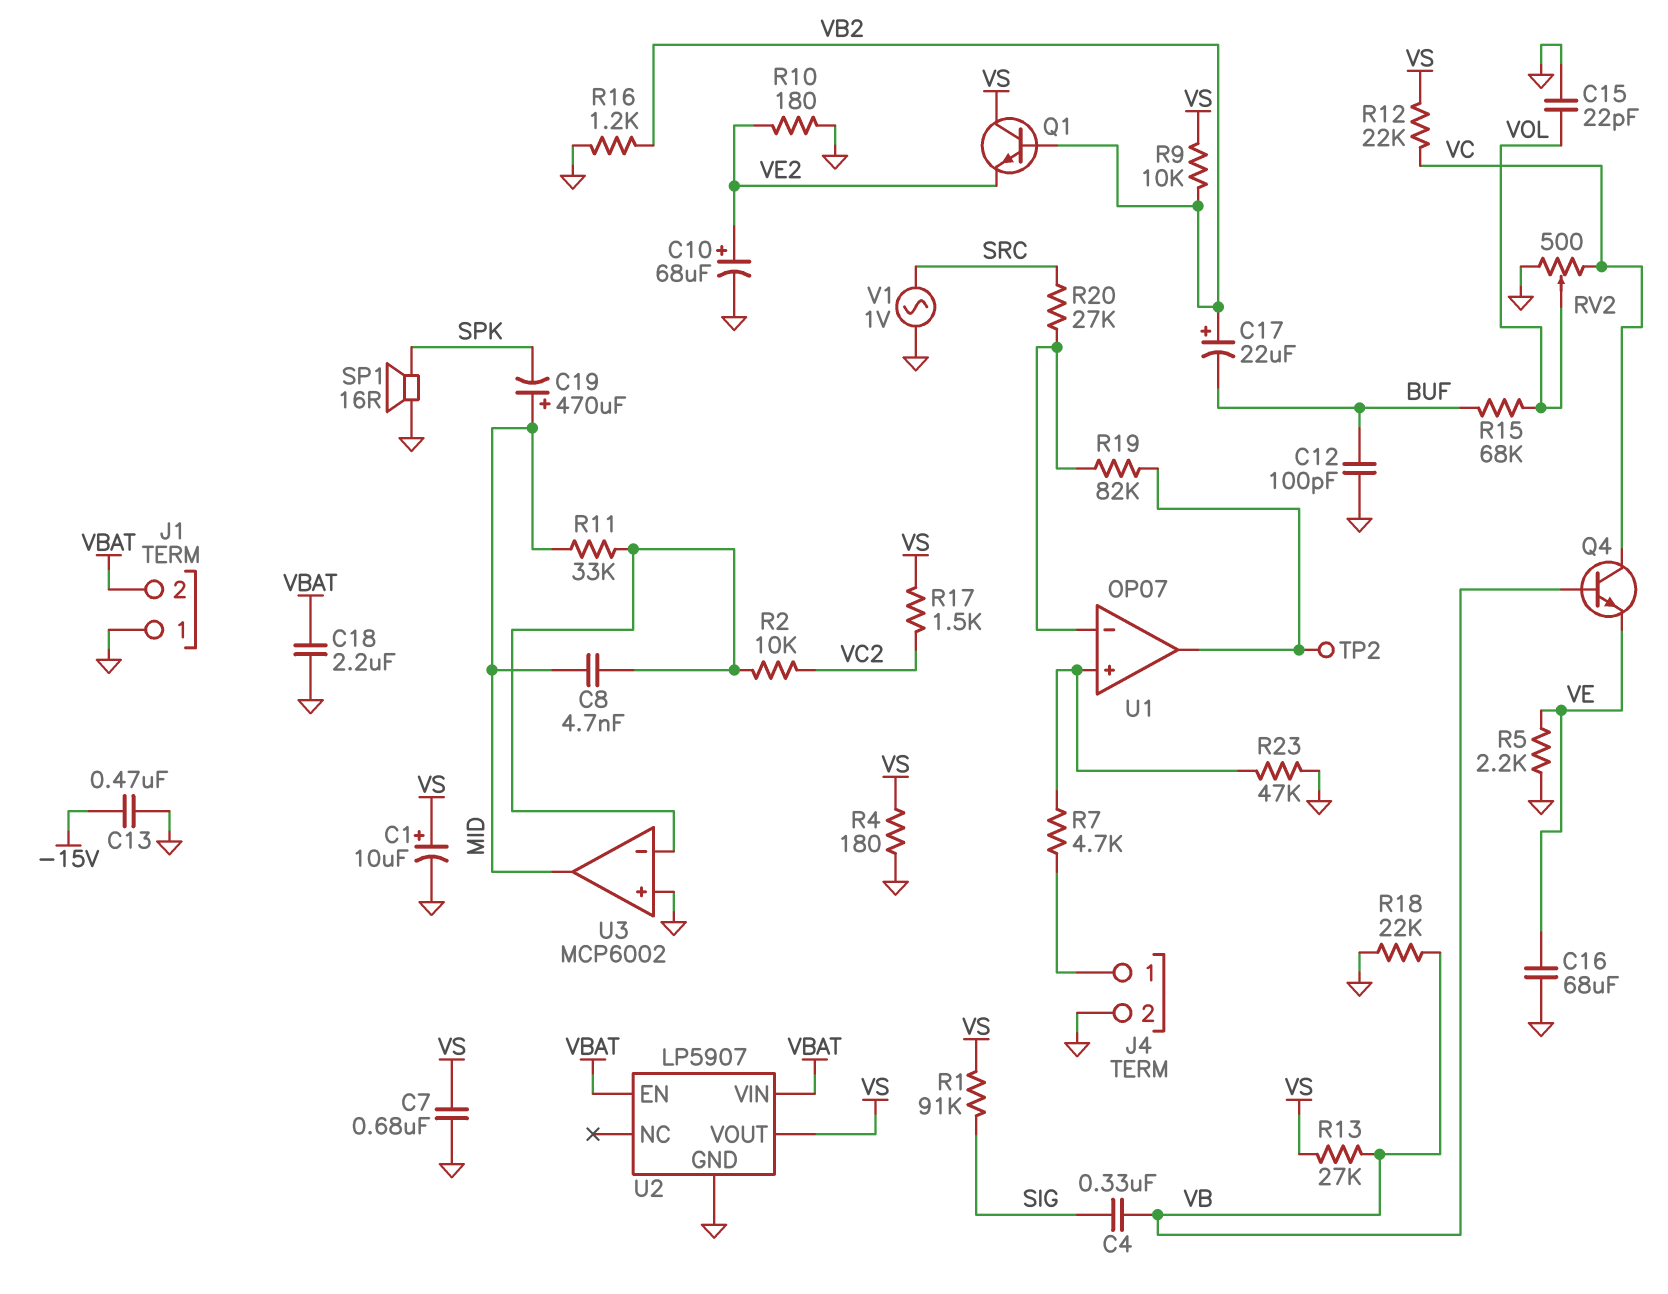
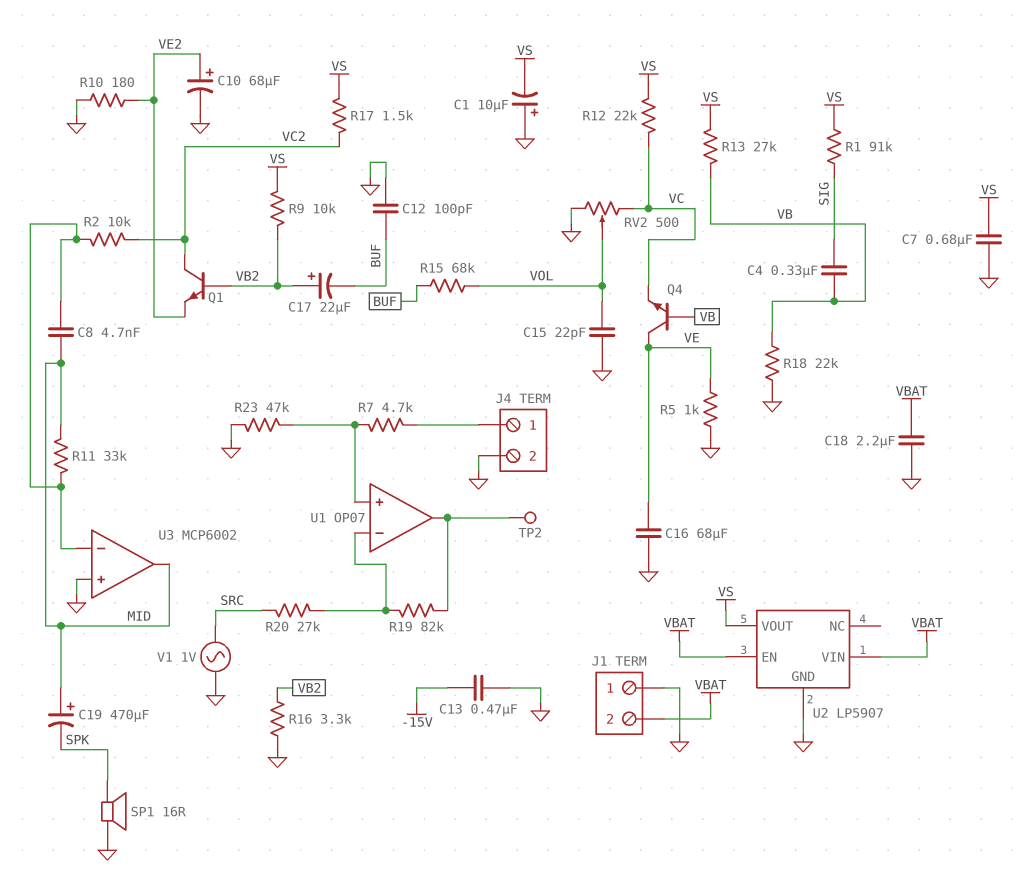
C1: 10uF (plus VS, minus GND) -> 10uF (plus GND, minus VS)
Q1: NPN (B VB2, C VS, E VE2) -> NPN (B VB2, C VC2, E VE2)
Q4: NPN (B VB, C VC, E VE) -> NPN (B VB, C VE, E VC)
R4: 180 (GND, VS) -> none
R5: 2.2k (GND, VE) -> 1k (GND, VE)
R16: 1.2k (GND, VB2) -> 3.3k (GND, VB2)

